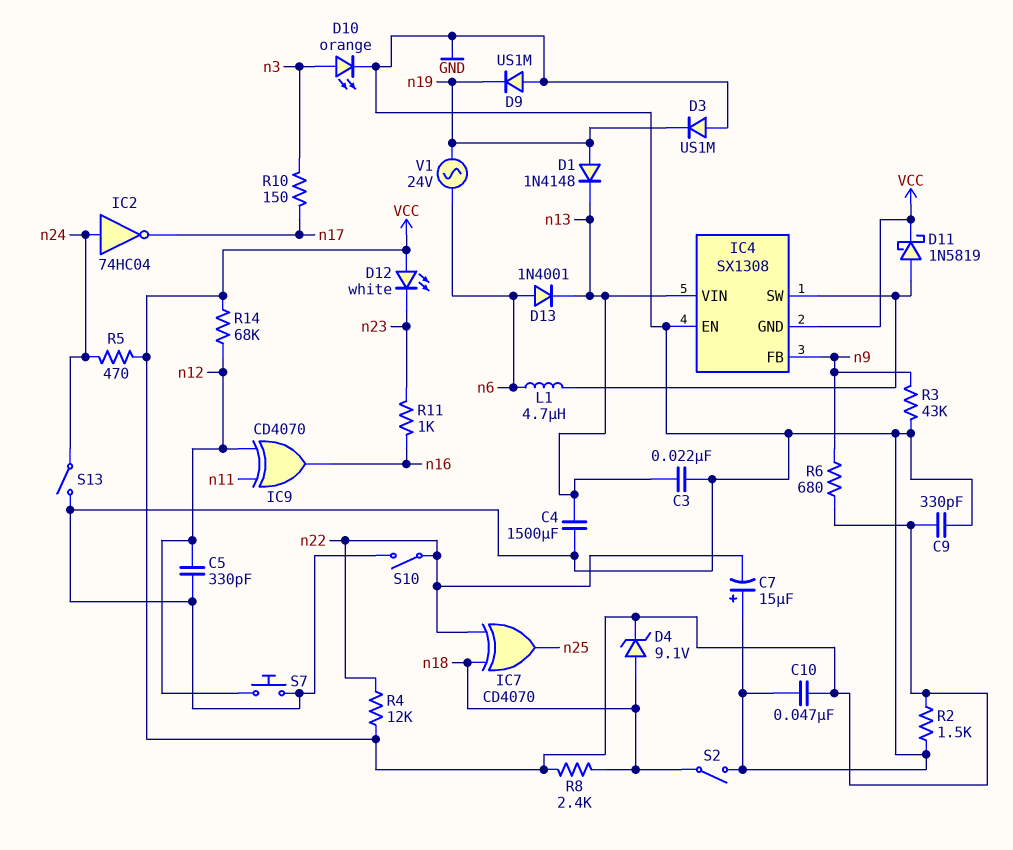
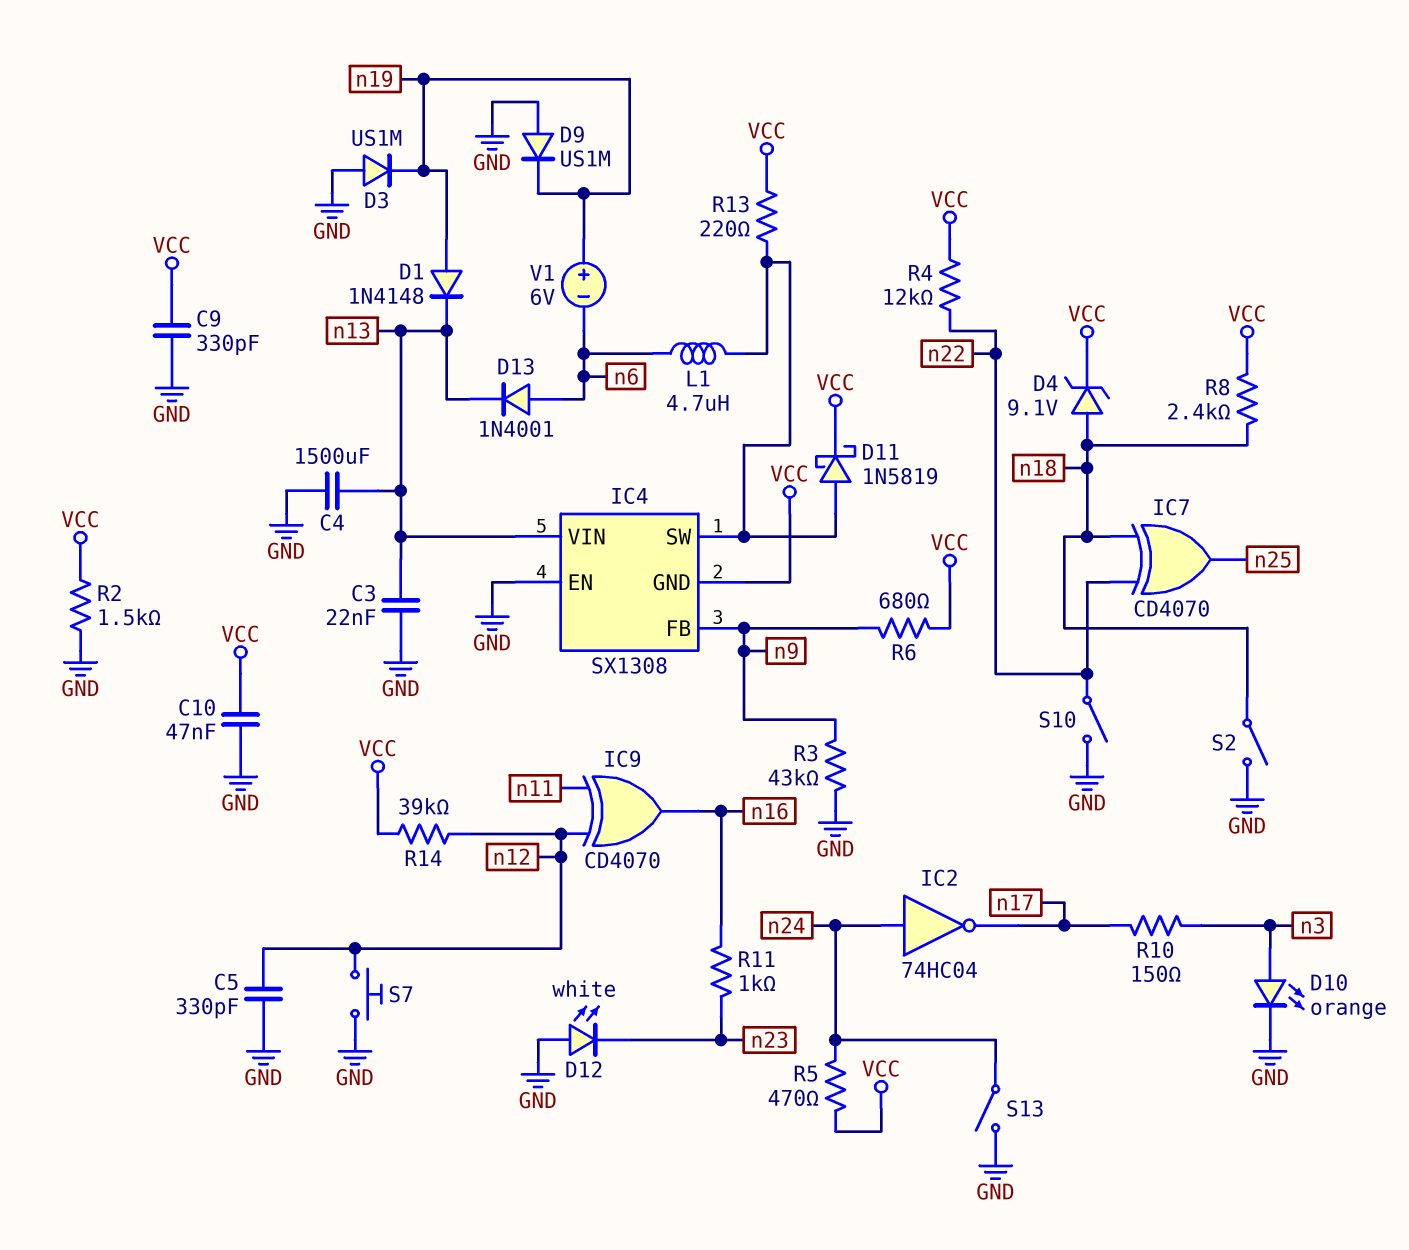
C7: 15uF (plus GND, minus n22) -> none
D12: LED white (A VCC, K n23) -> LED white (A GND, K n23)
R13: none -> 220 (IC4/SW, VCC)
R14: 68k (VCC, n12) -> 39k (VCC, n12)
V1: AC 24V (n6, n19) -> 6V (plus n19, minus n6)

